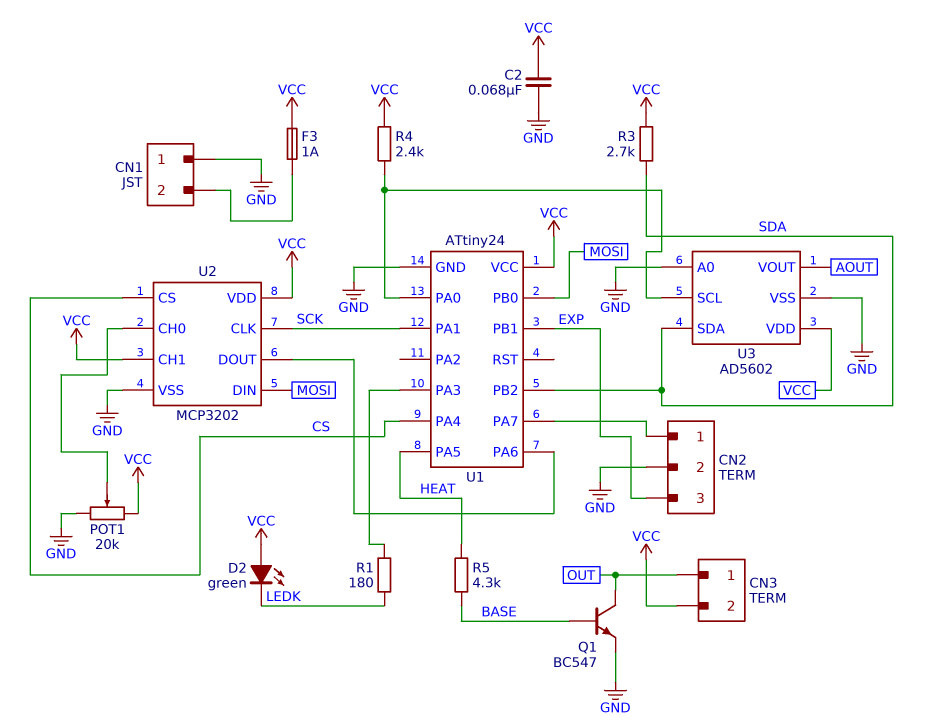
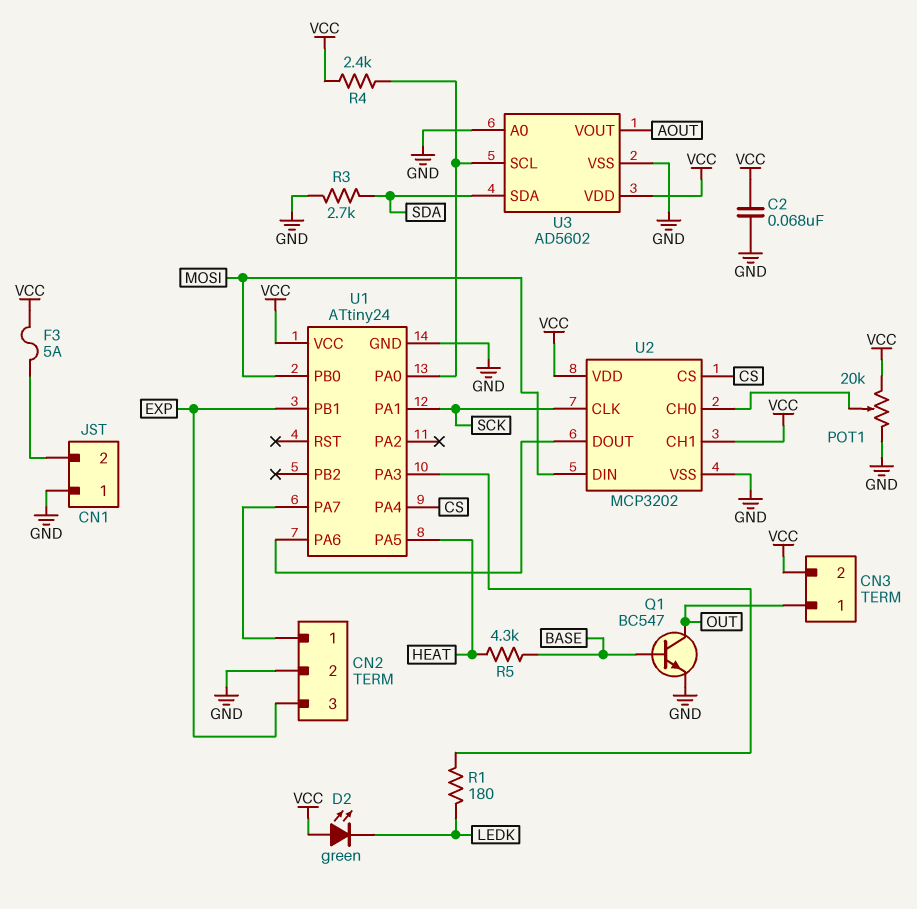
F3: 1A (CN1/2, VCC) -> 5A (CN1/2, VCC)
R3: 2.7k (SDA, VCC) -> 2.7k (GND, SDA)
U1 pin PB2: SDA -> none

